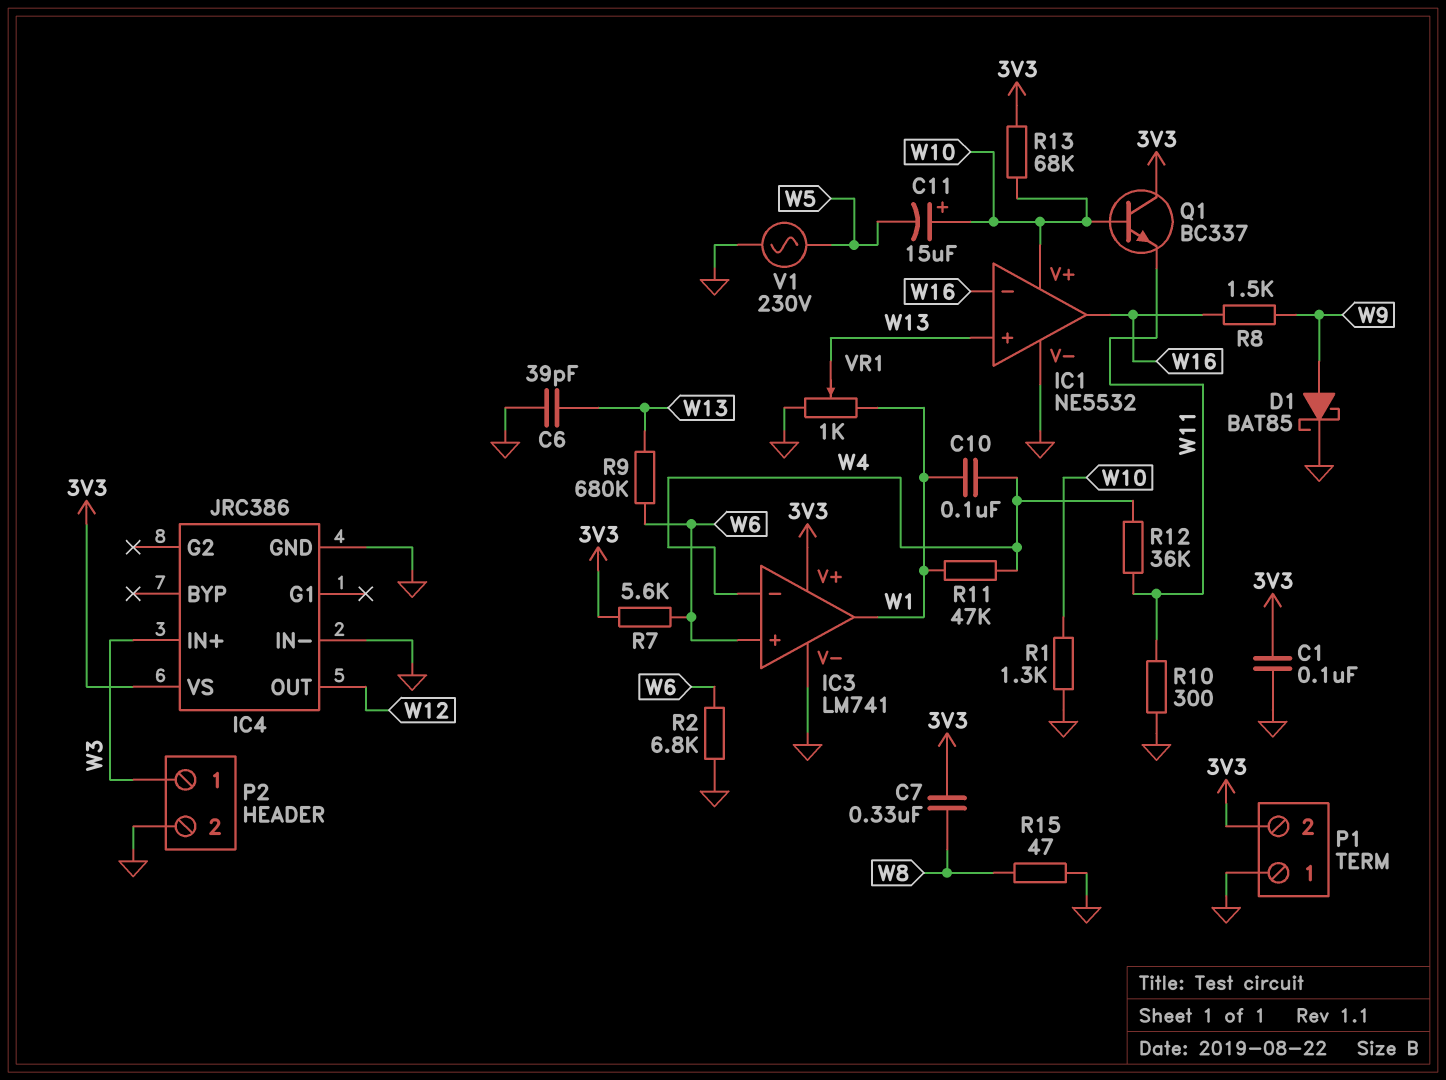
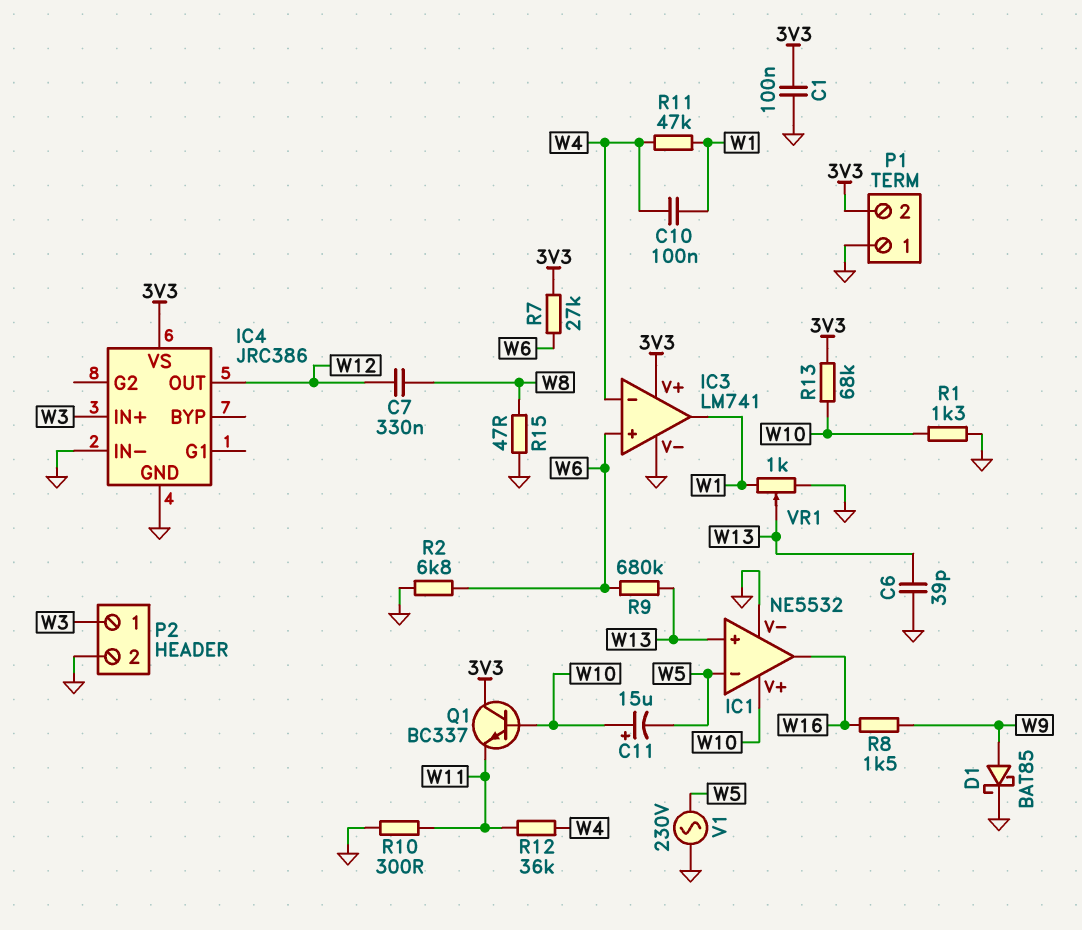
C7: 330nF (3V3, W8) -> 330nF (W8, W12)
IC1 pin in-: W16 -> W5
R7: 5.6k (3V3, W6) -> 27k (3V3, W6)

